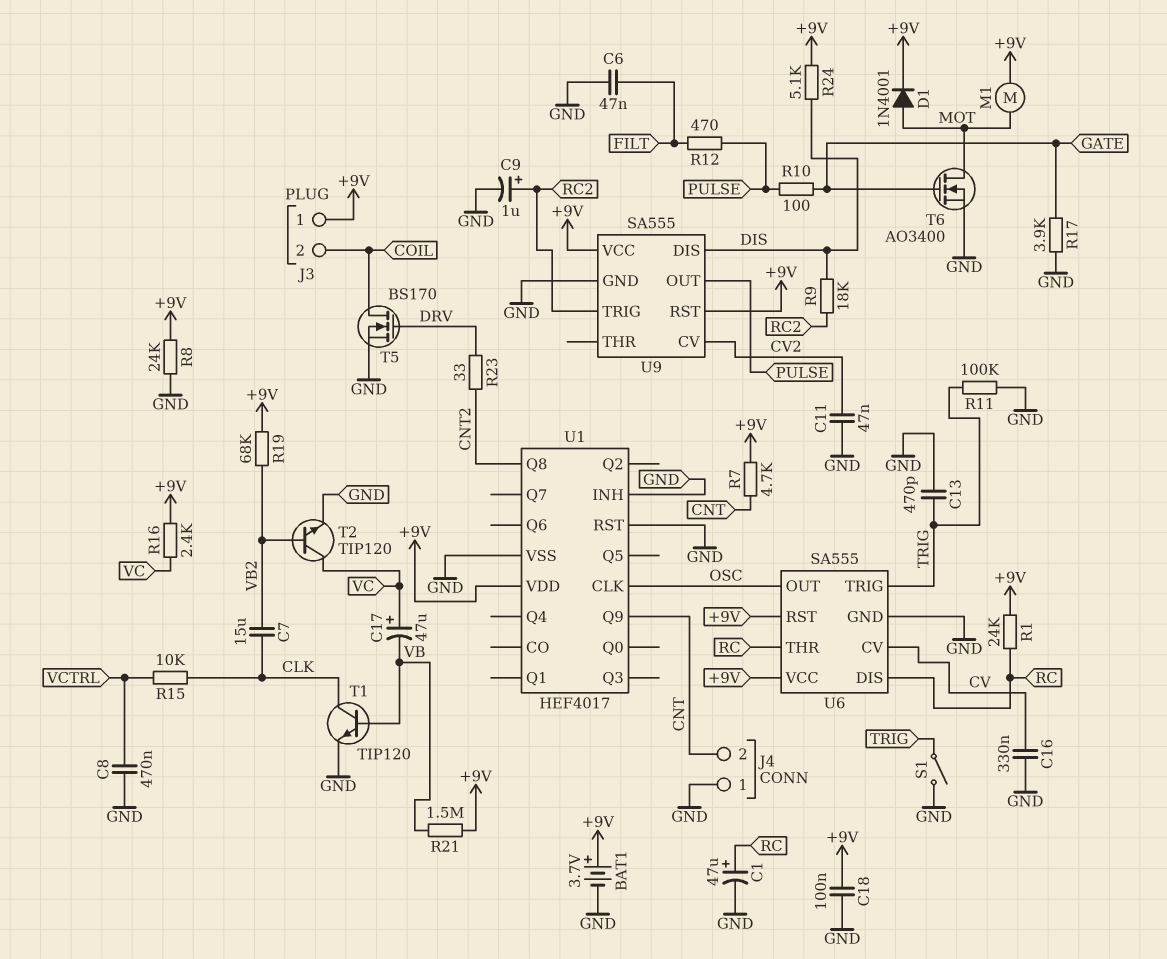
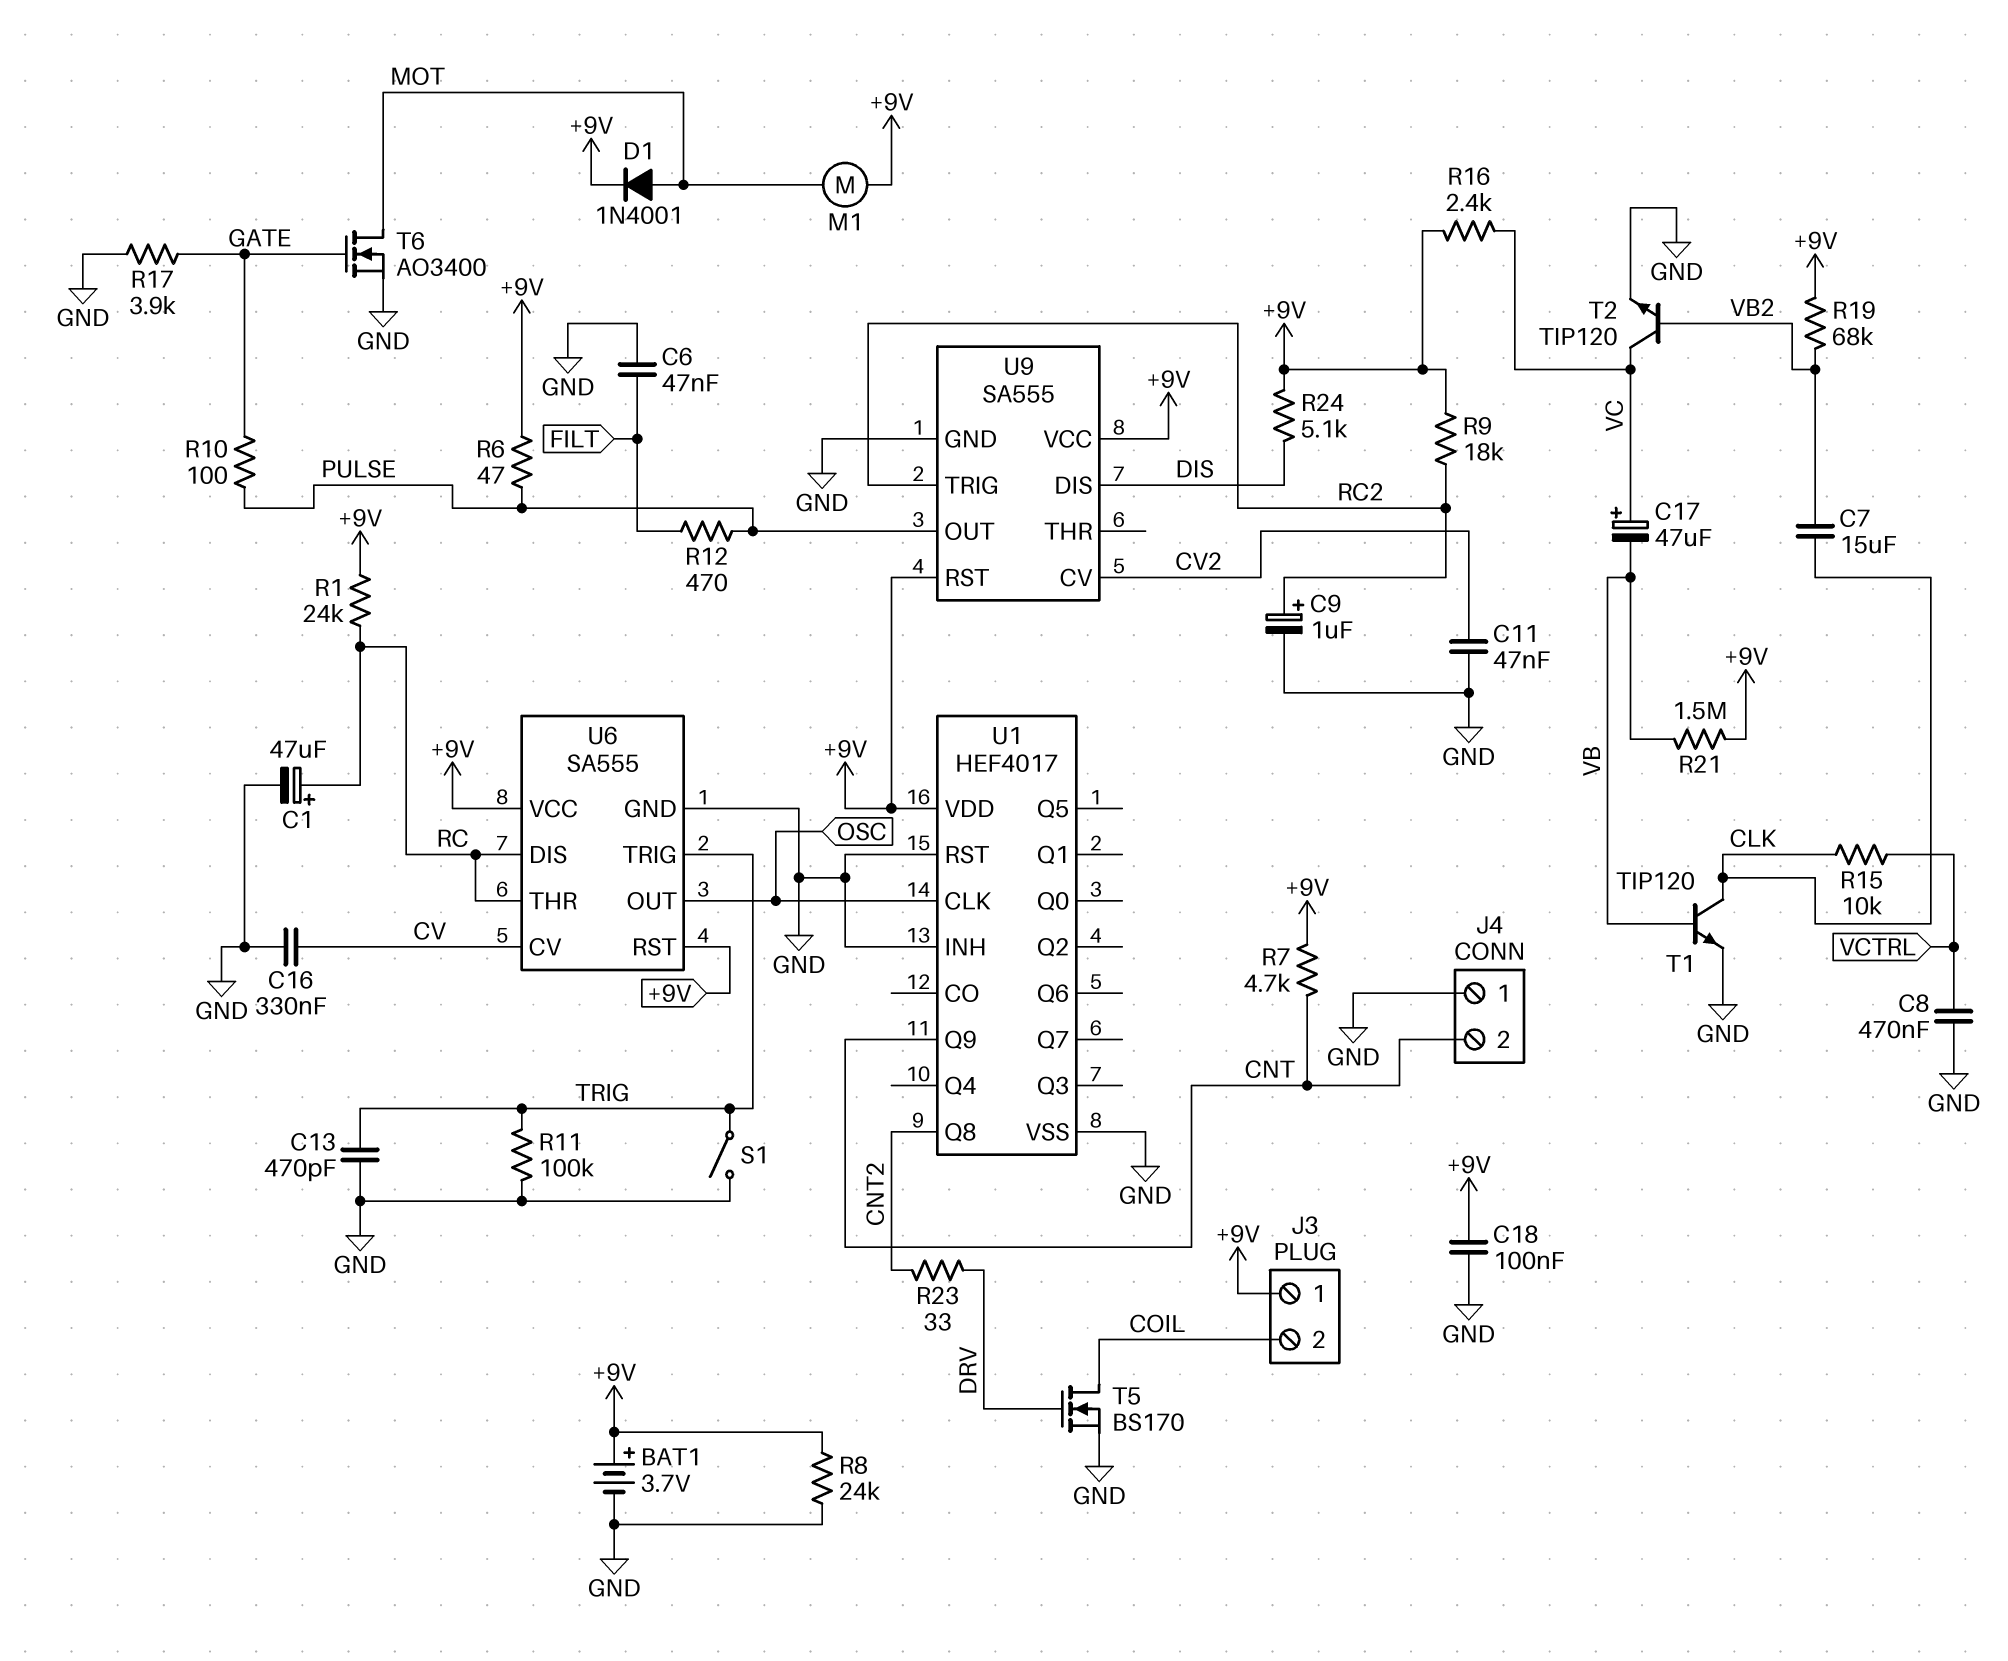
R6: none -> 47 (+9V, PULSE)
R9: 18k (DIS, RC2) -> 18k (+9V, RC2)

